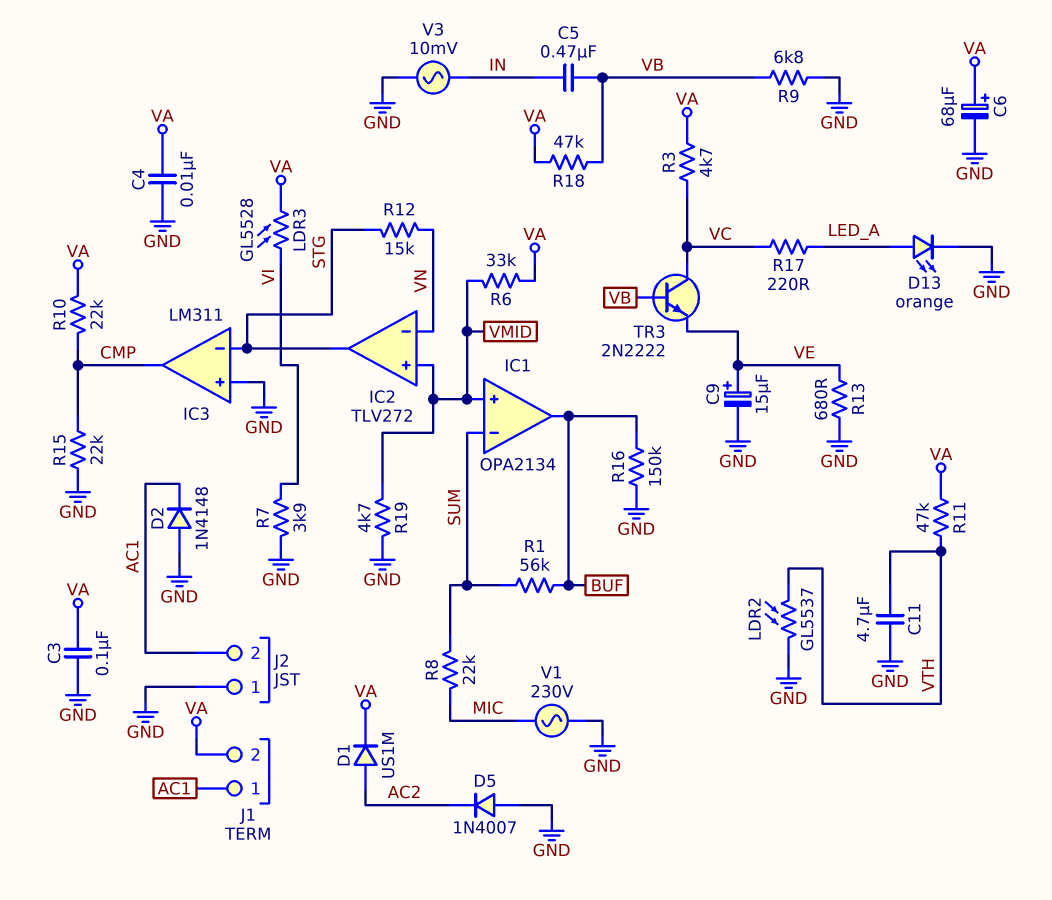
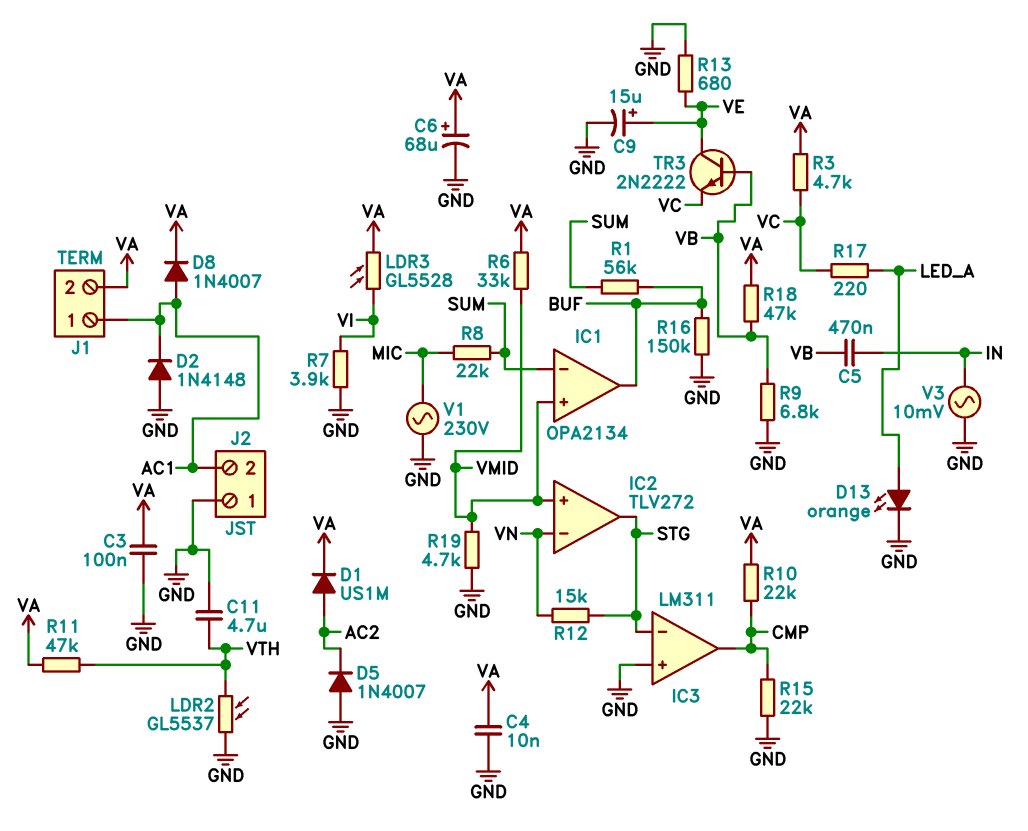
D8: none -> diode 1N4007 (A AC1, K VA)
TR3: NPN 2N2222 (B VB, C VC, E VE) -> NPN 2N2222 (B VB, C VE, E VC)

